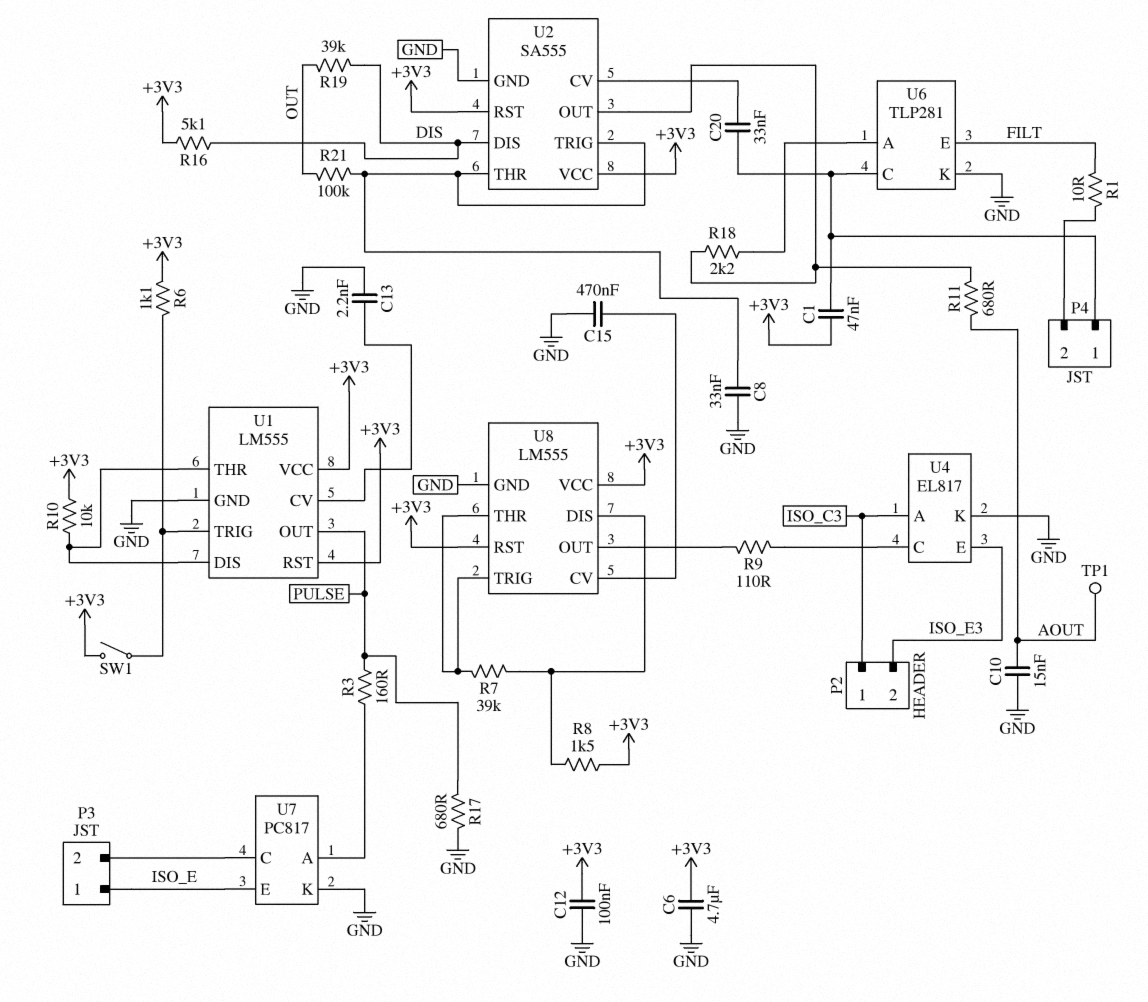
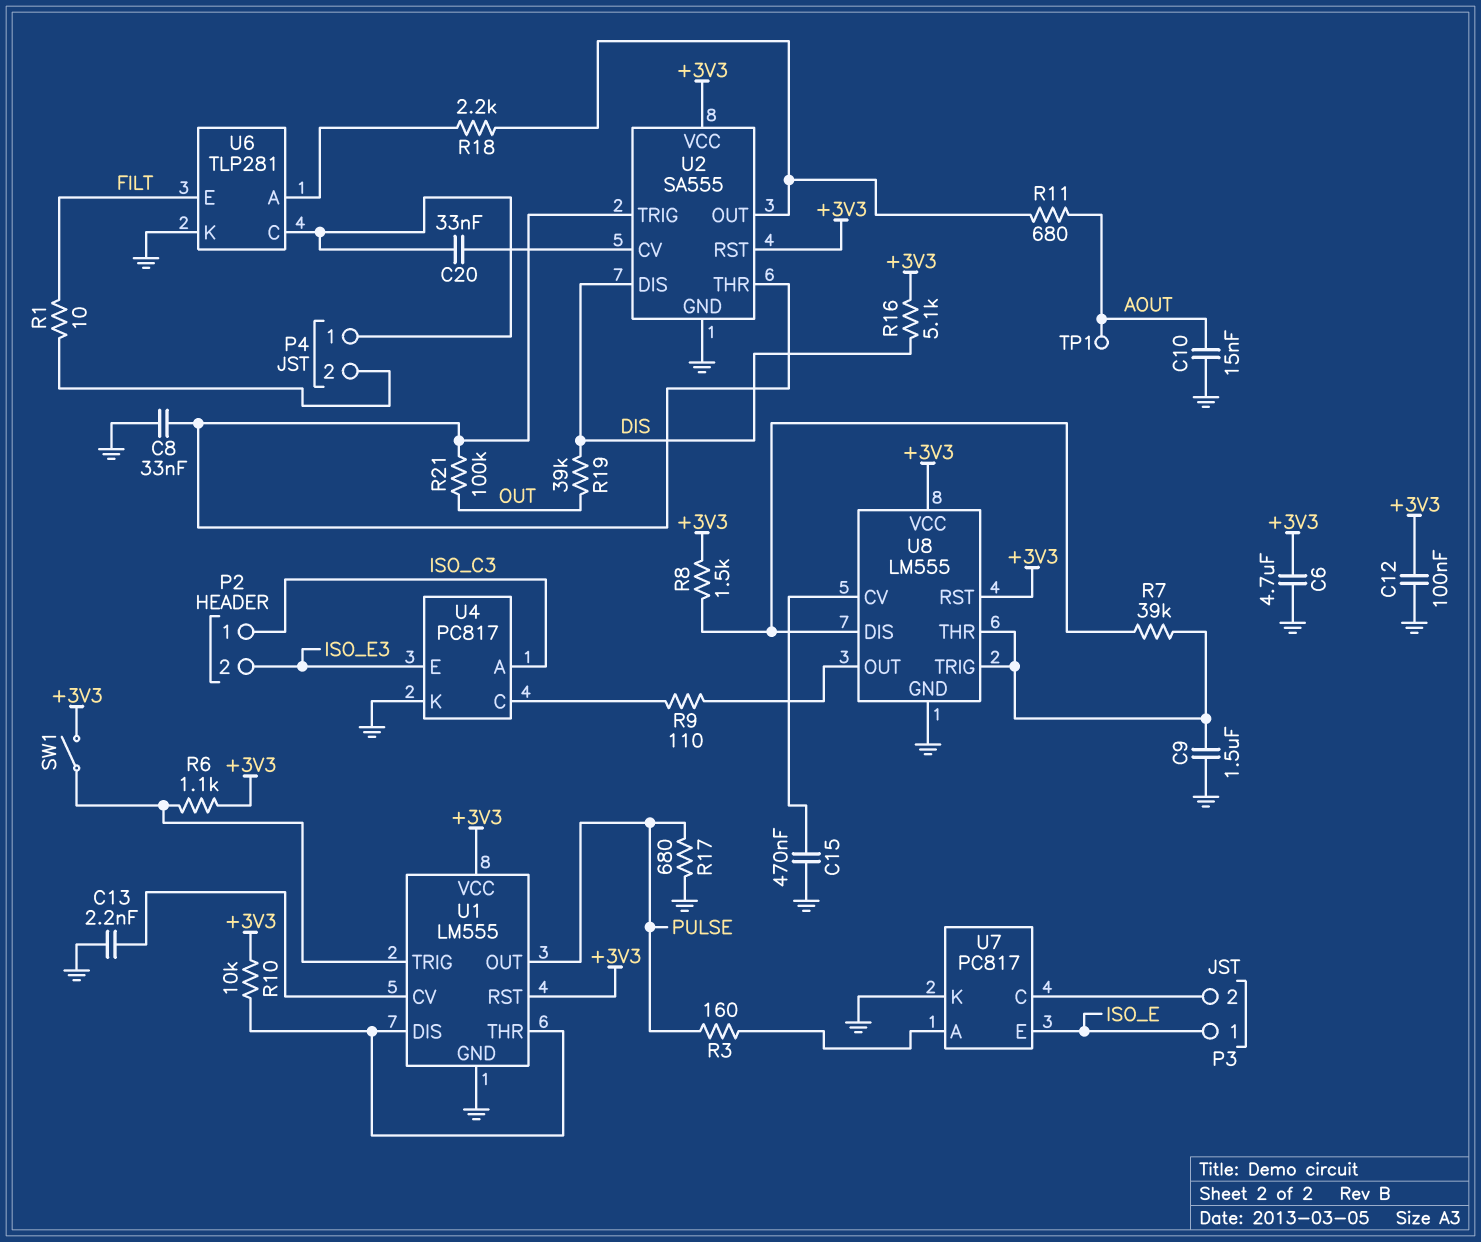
C1: 47nF (+3V3, P4/1) -> none
C9: none -> 1.5uF (GND, U8/THR)
U4: EL817 -> PC817

